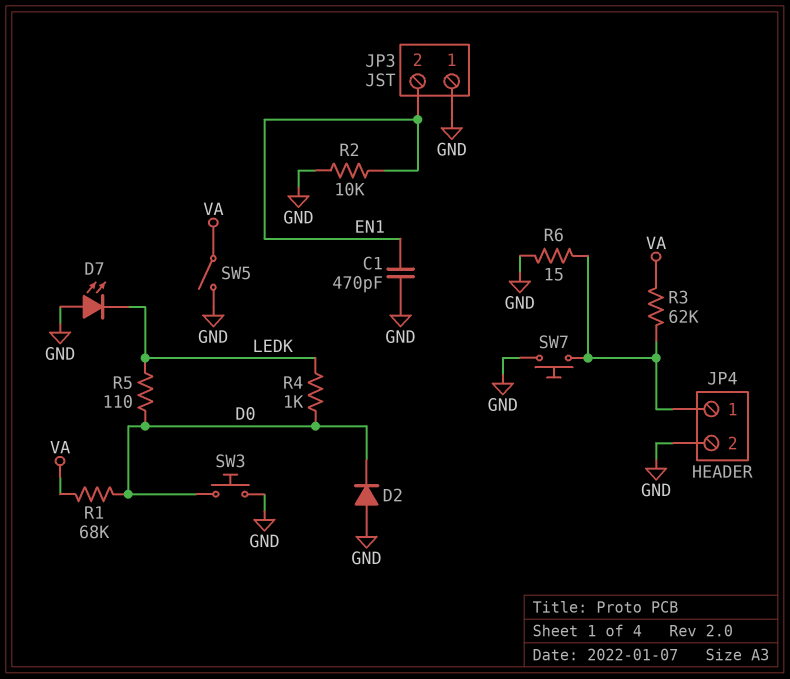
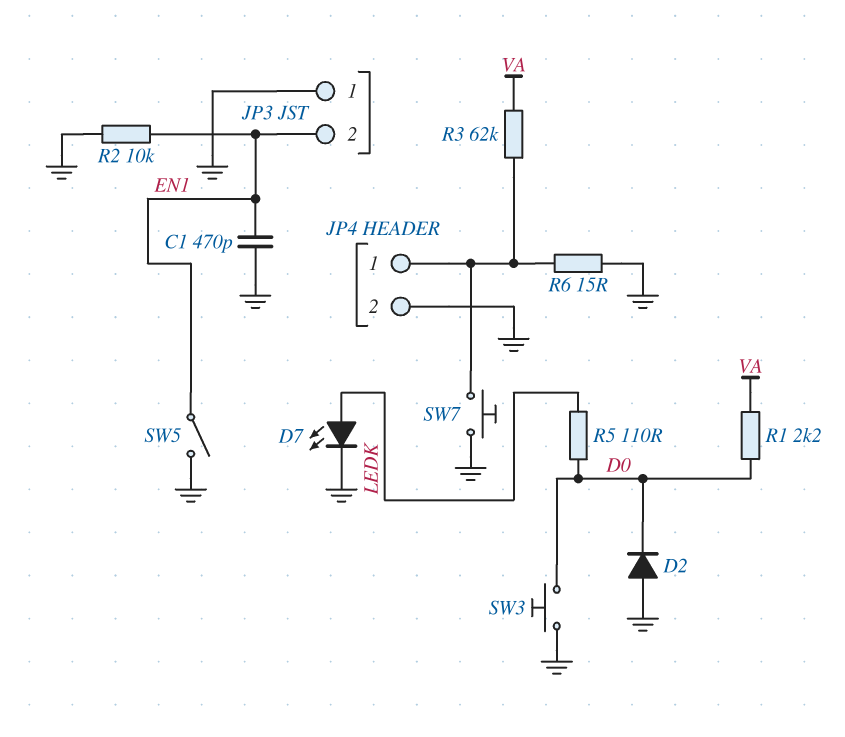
D7: LED (A GND, K LEDK) -> LED (A LEDK, K GND)
R1: 68k (D0, VA) -> 2.2k (D0, VA)
R4: 1k (D0, LEDK) -> none
SW5: switch (GND, VA) -> switch (EN1, GND)

